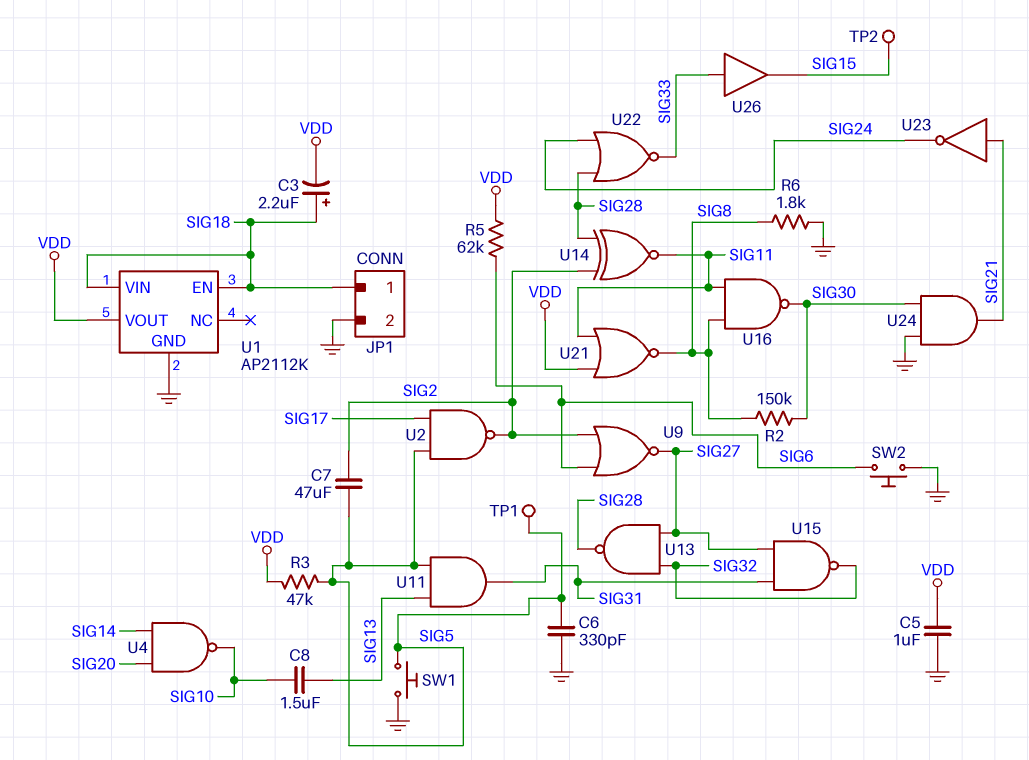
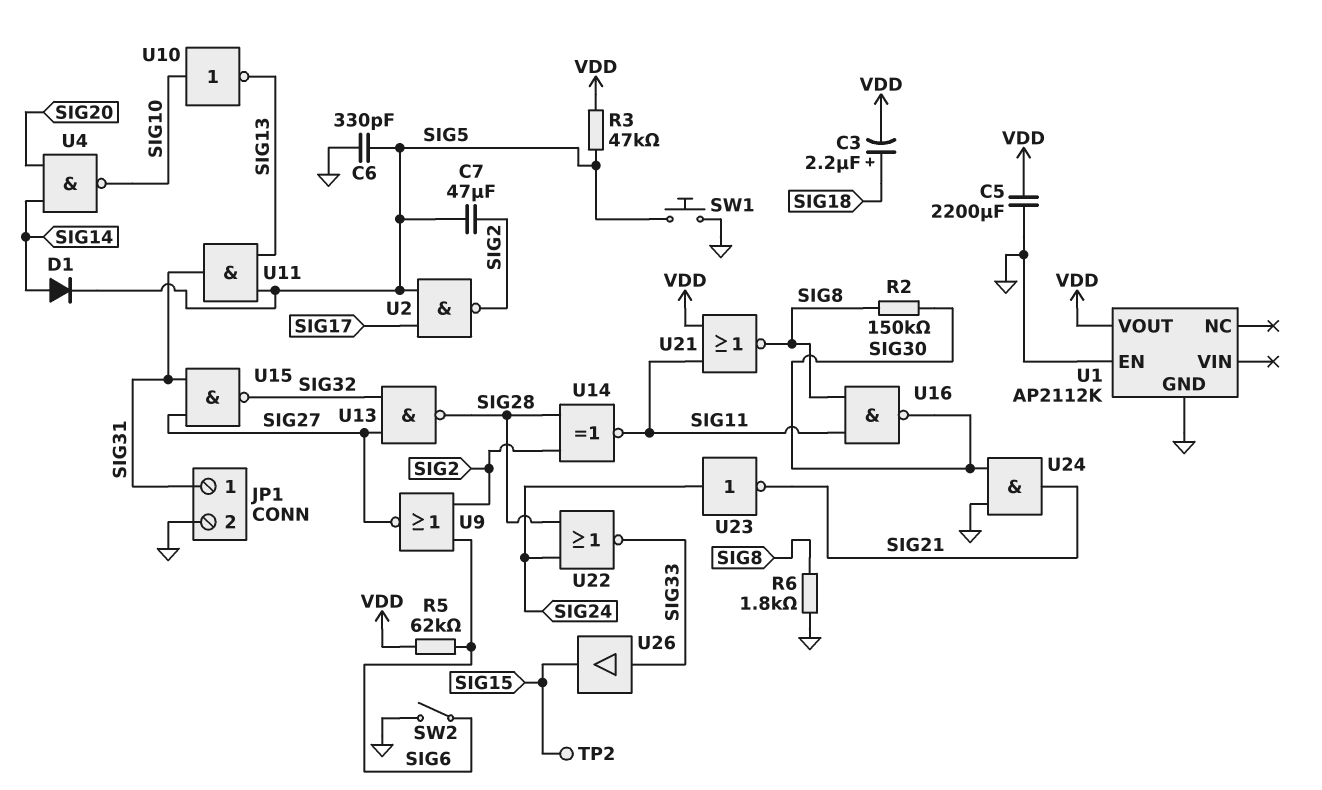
C5: 1uF (GND, VDD) -> 2200uF (GND, VDD)
C8: 1.5uF (SIG10, SIG13) -> none
D1: none -> diode (A SIG14, K SIG5)
JP1 pin 1: SIG18 -> SIG31
SW2: button (GND, SIG6) -> switch (GND, SIG6)
TP1: test point (SIG5) -> none
U1 pin EN: SIG18 -> GND
U1 pin VIN: SIG18 -> none
U10: none -> NOT (in SIG10, out SIG13)
U23: NOT (in SIG21, out SIG24) -> NOT (in SIG24, out SIG21)

